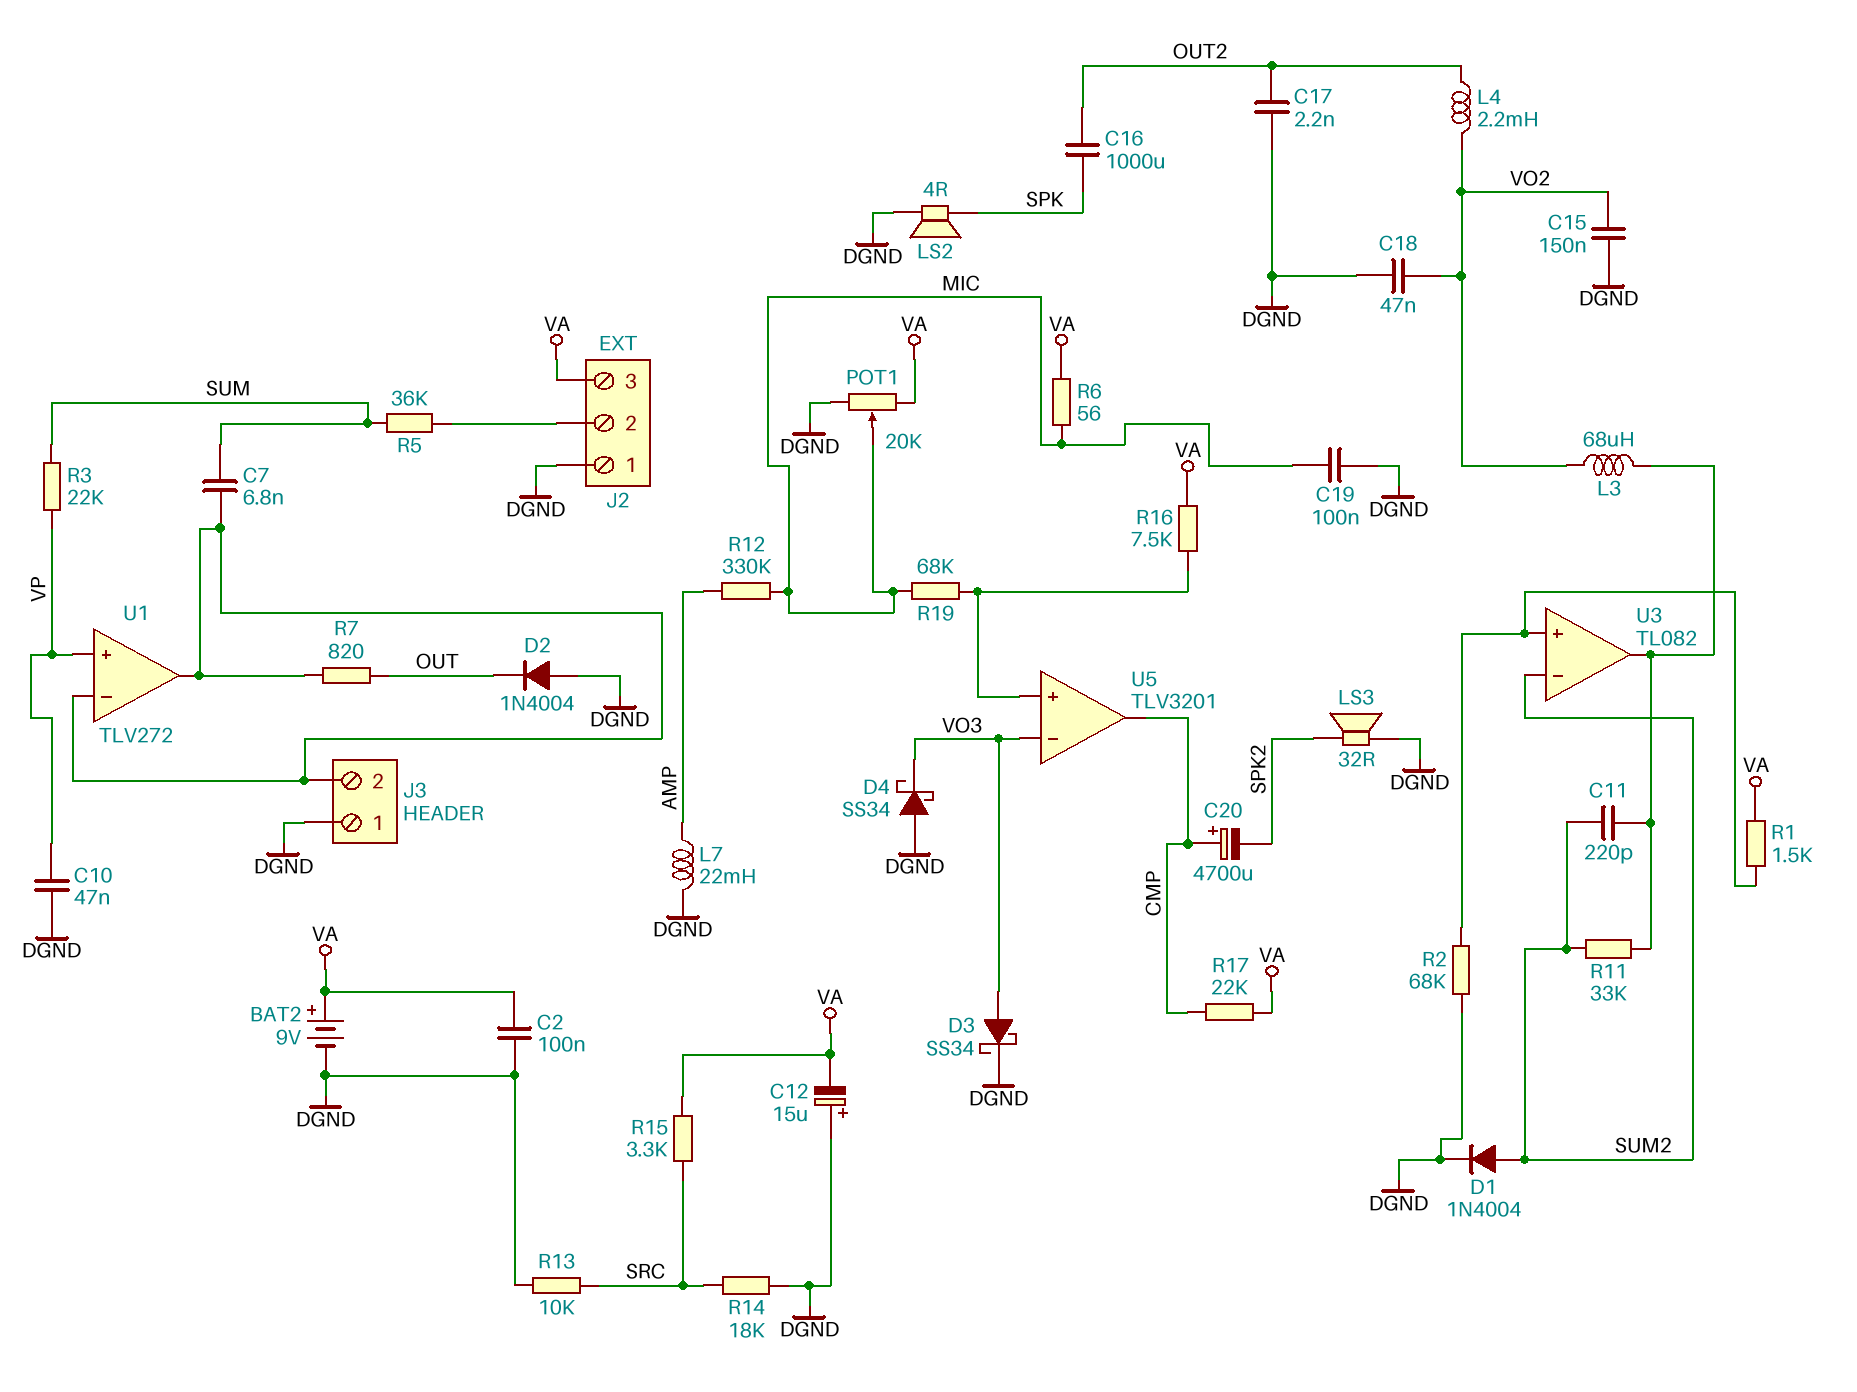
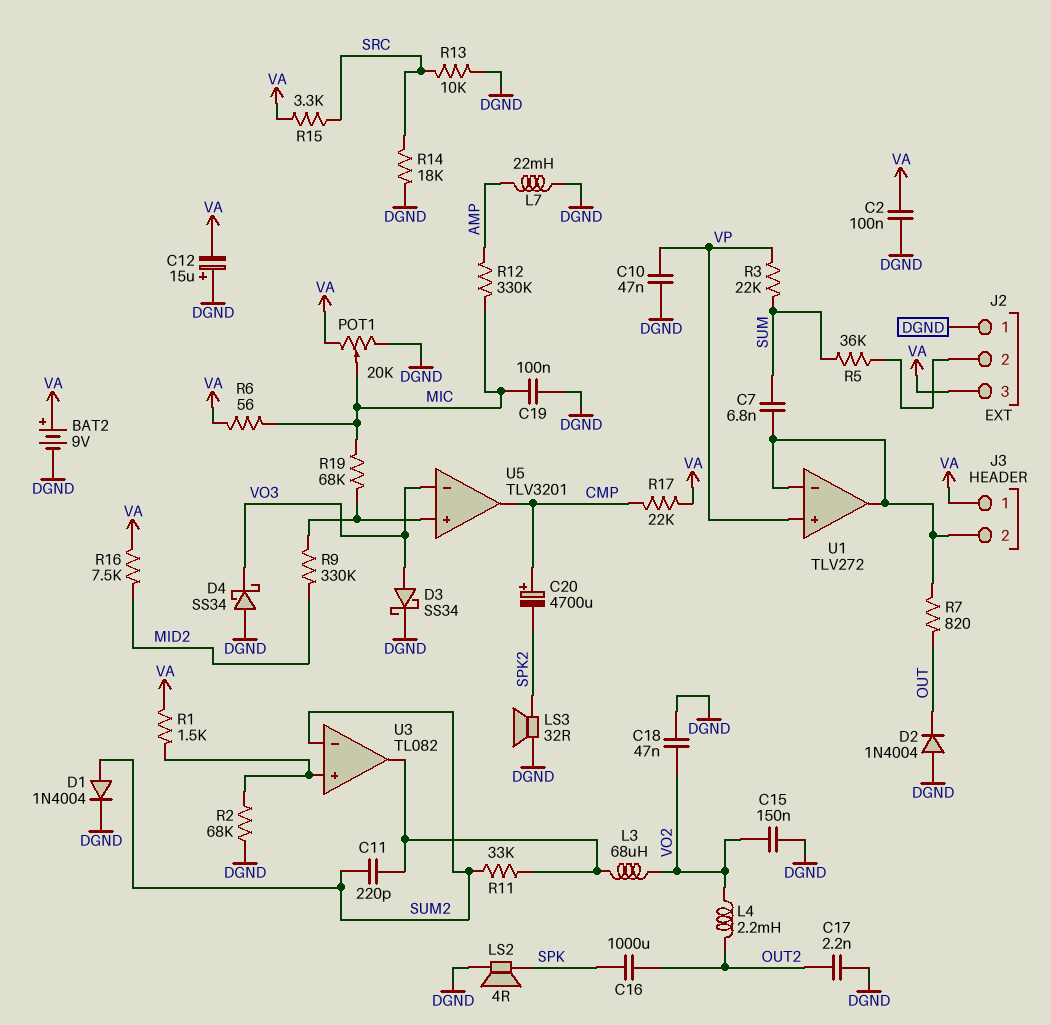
J3 pin 1: DGND -> VA
R9: none -> 330k (MID2, U5/in+)
R16: 7.5k (U5/in+, VA) -> 7.5k (MID2, VA)

